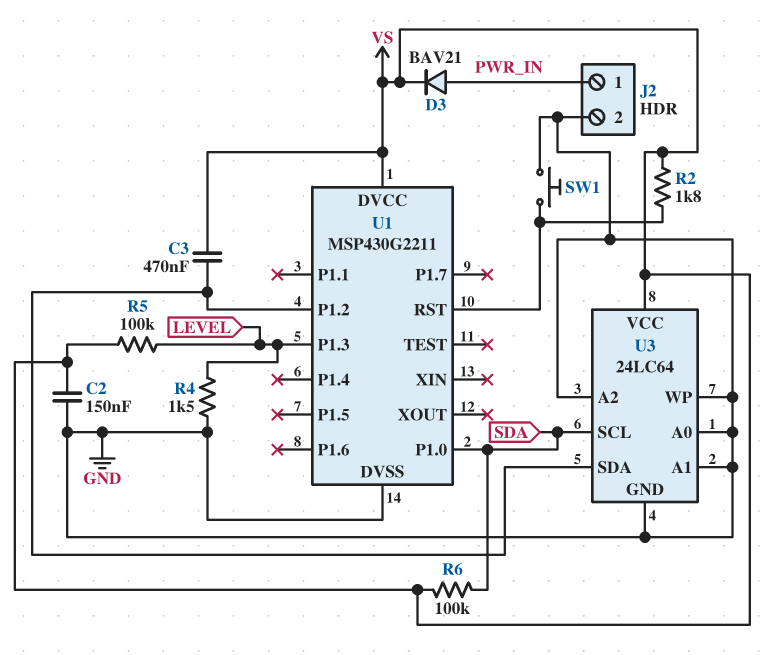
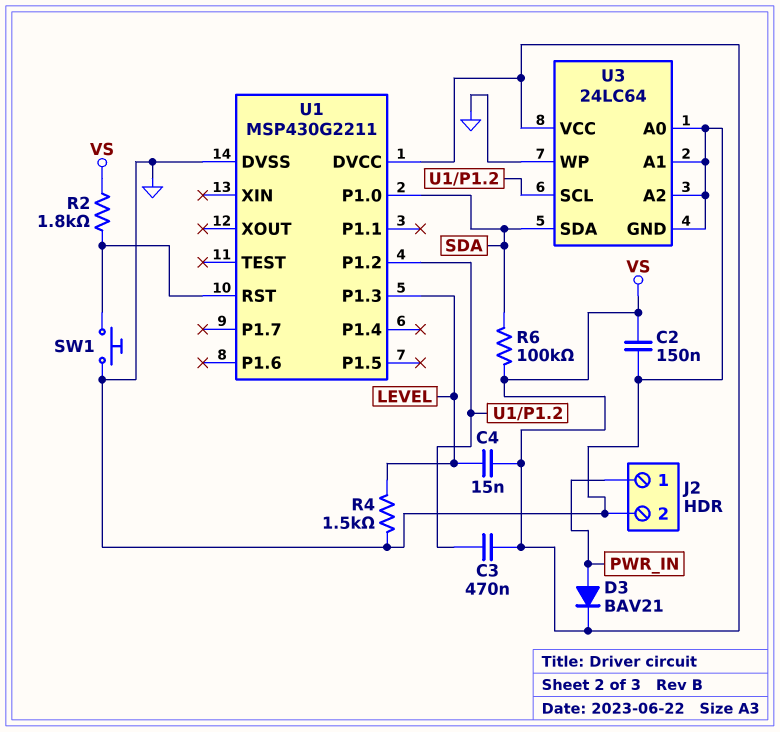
C4: none -> 15nF (LEVEL, VS)
R5: 100k (LEVEL, VS) -> none
U3 pin SCL: SDA -> U1/P1.2
U3 pin SDA: U1/P1.2 -> SDA

